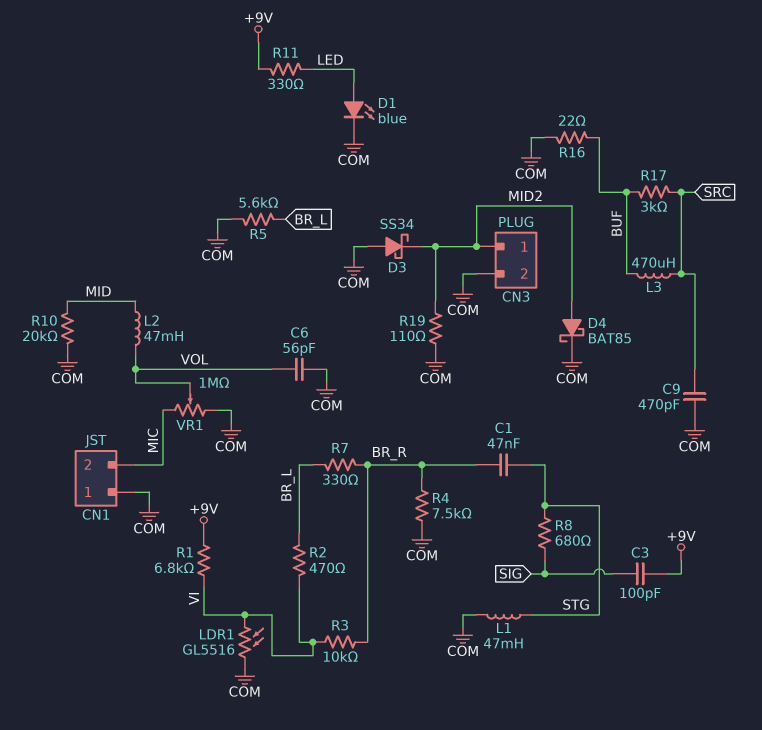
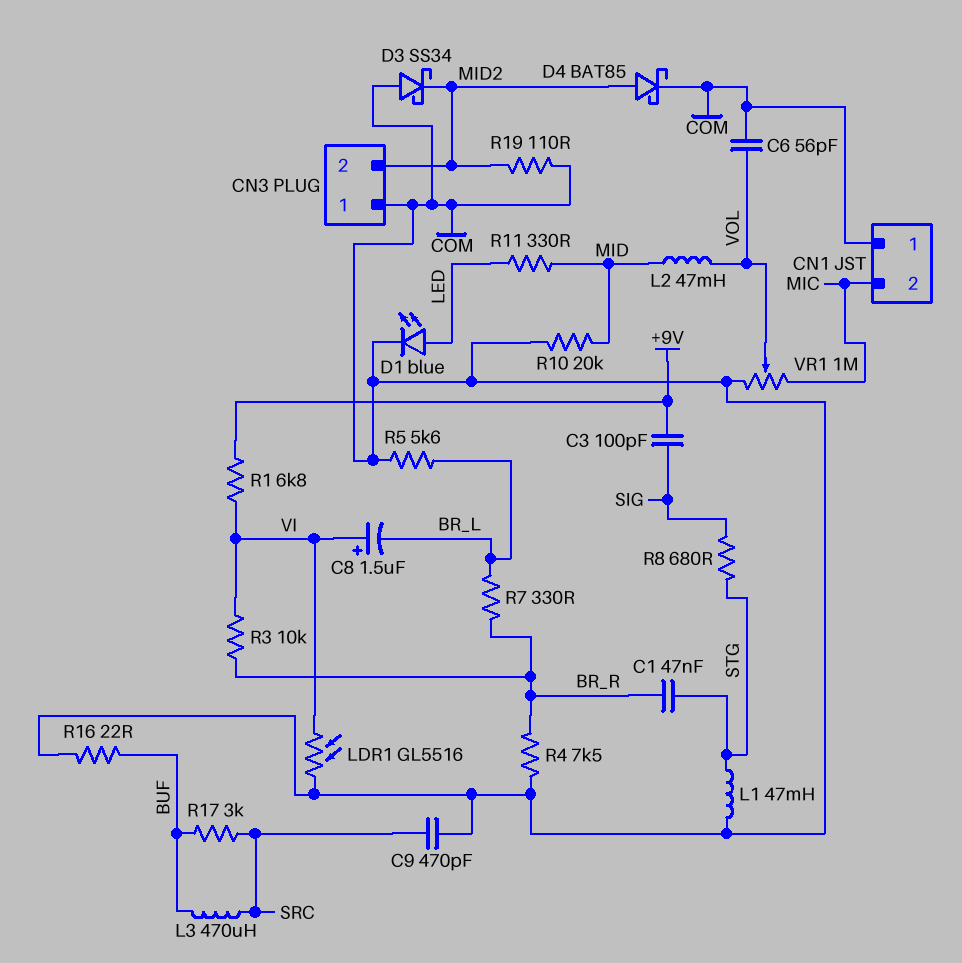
C8: none -> 1.5uF (plus VI, minus BR_L)
CN3 pin 1: MID2 -> COM
CN3 pin 2: COM -> MID2
R2: 470 (BR_L, VI) -> none
R11: 330 (+9V, LED) -> 330 (LED, MID)

